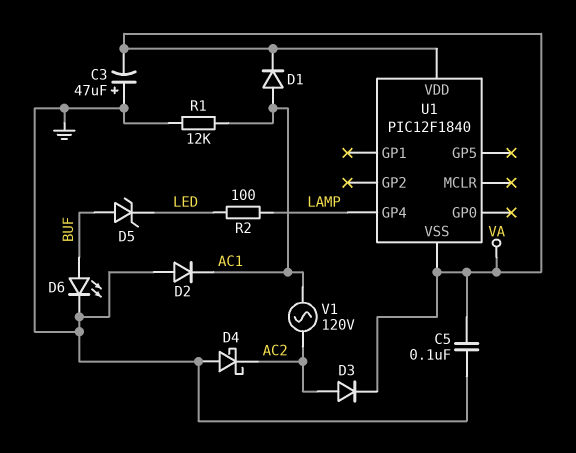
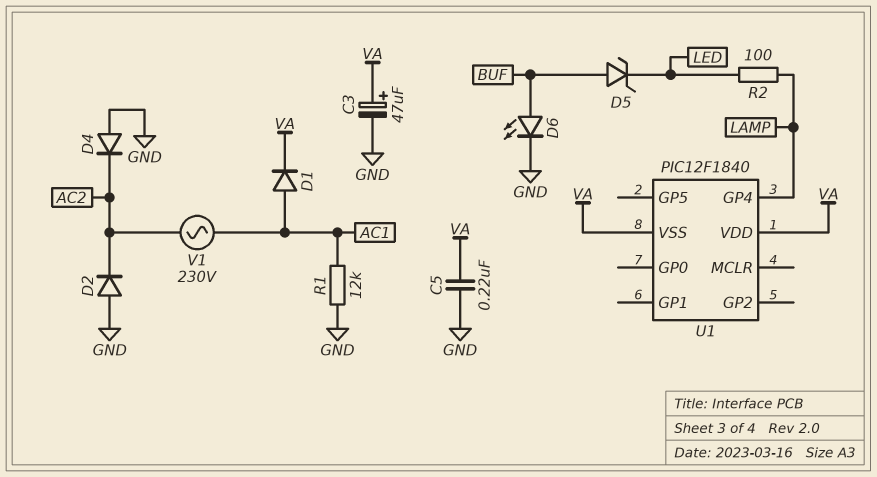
C3: 47uF (plus GND, minus VA) -> 47uF (plus VA, minus GND)
C5: 100nF (GND, VA) -> 220nF (GND, VA)
D2: diode (A GND, K AC1) -> diode (A GND, K AC2)
D3: diode (A AC2, K VA) -> none
D4: schottky (A GND, K AC2) -> diode (A GND, K AC2)
V1: AC 120V (AC1, AC2) -> AC 230V (AC1, AC2)

